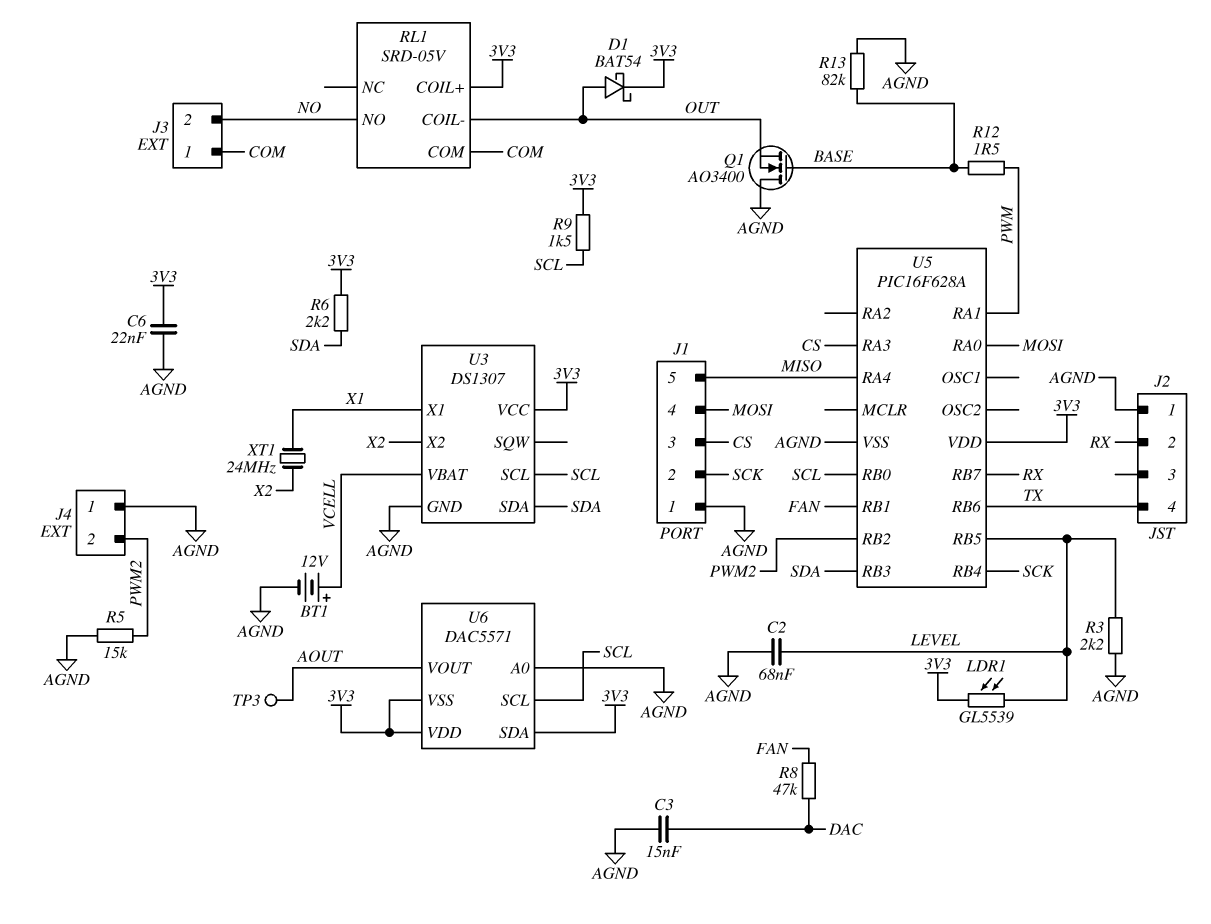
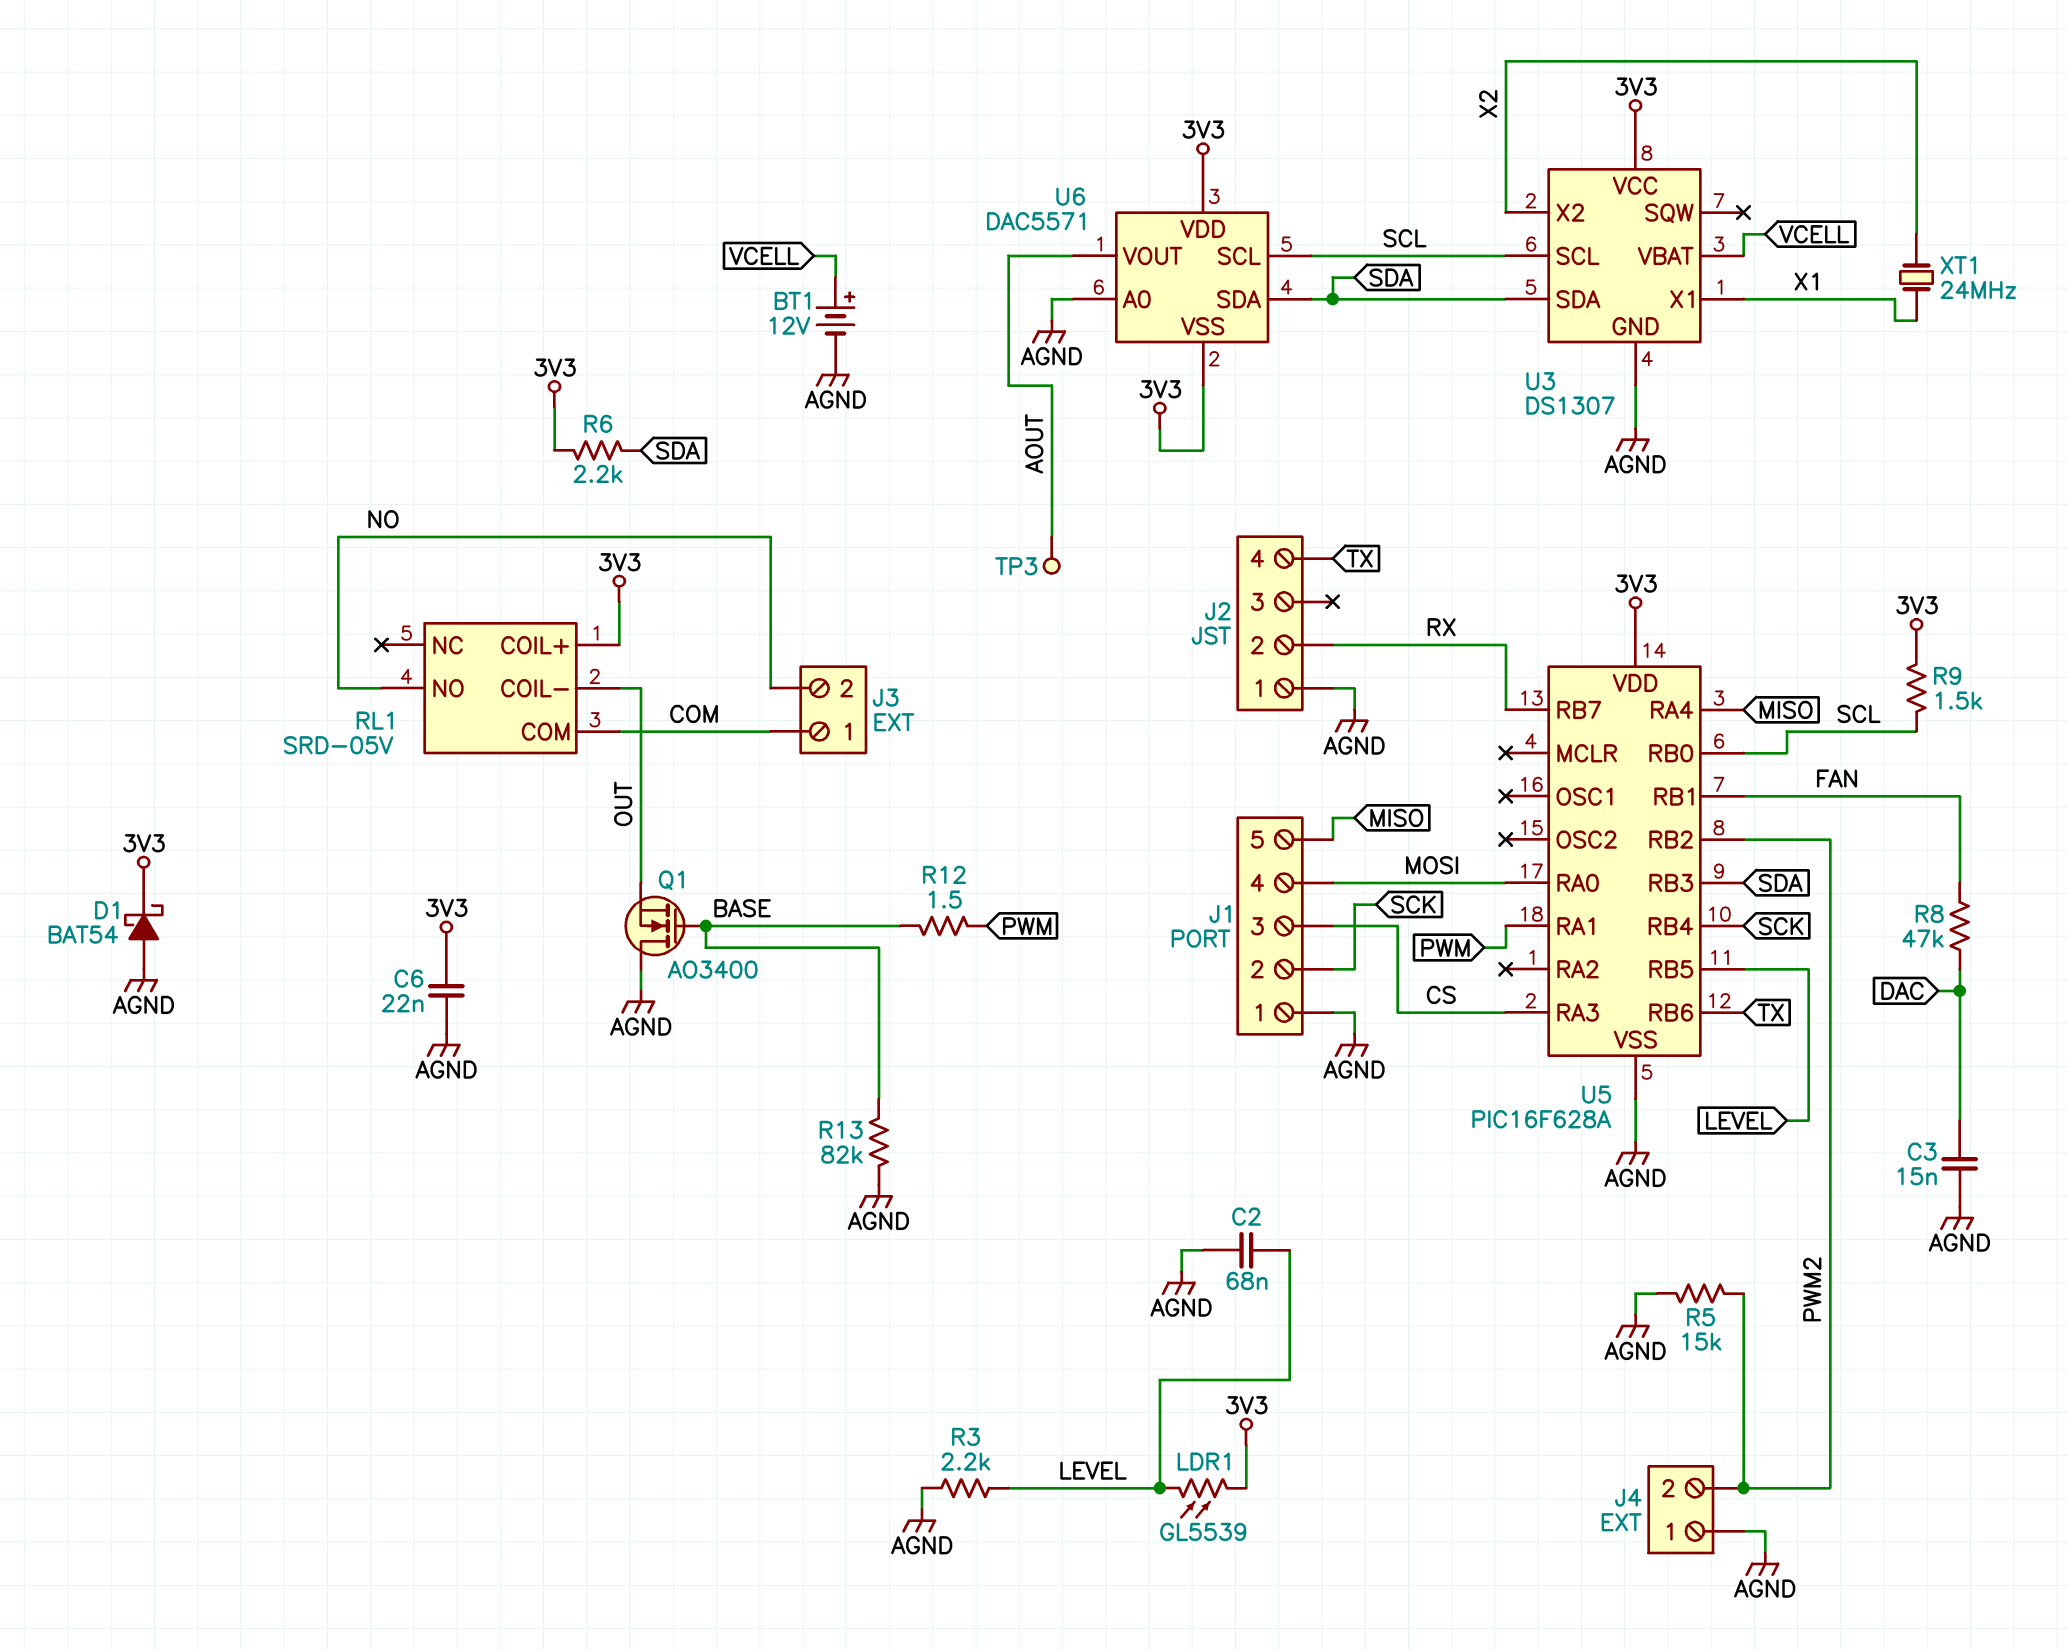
D1: schottky BAT54 (A OUT, K 3V3) -> schottky BAT54 (A AGND, K 3V3)
U6 pin SDA: 3V3 -> SDA

